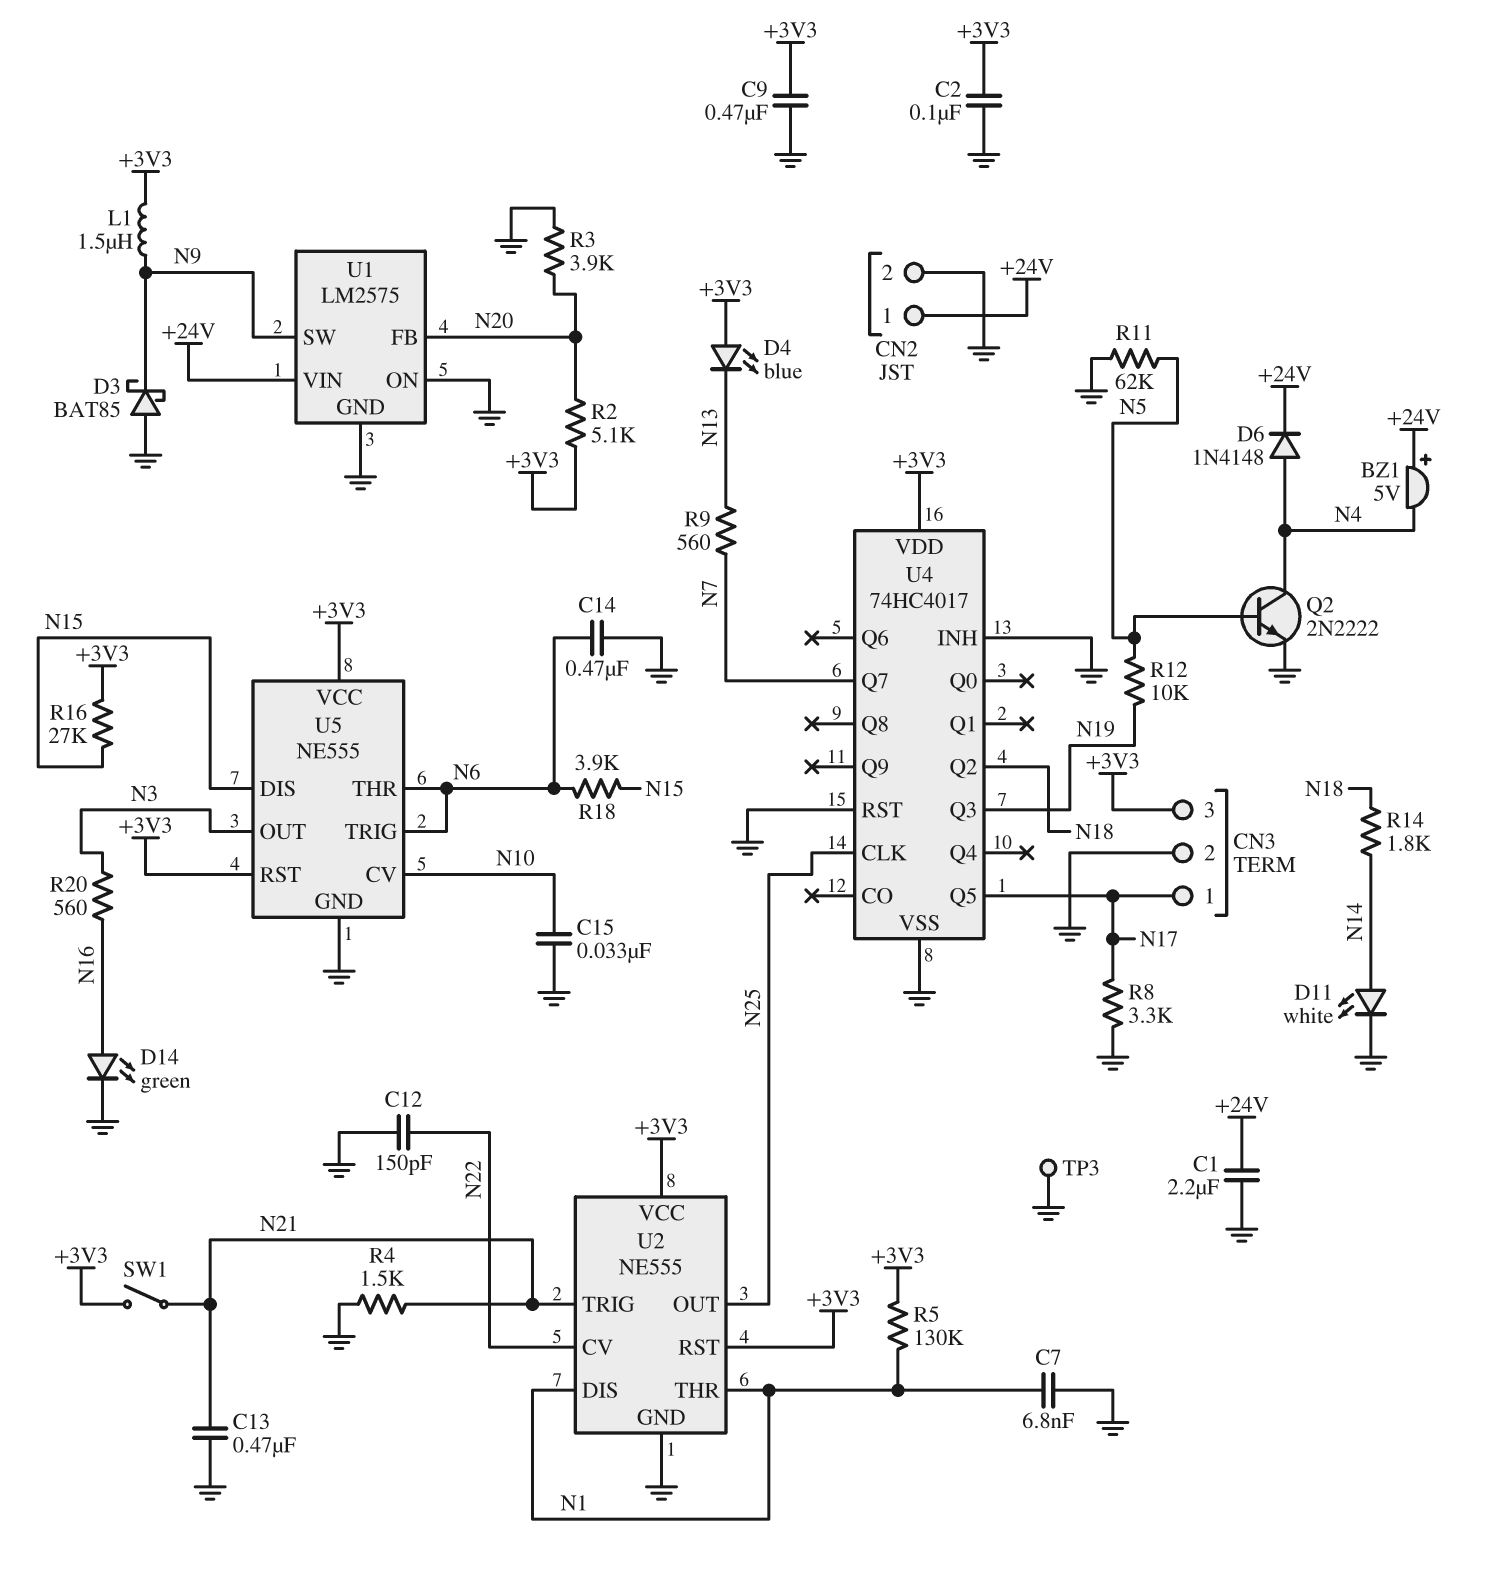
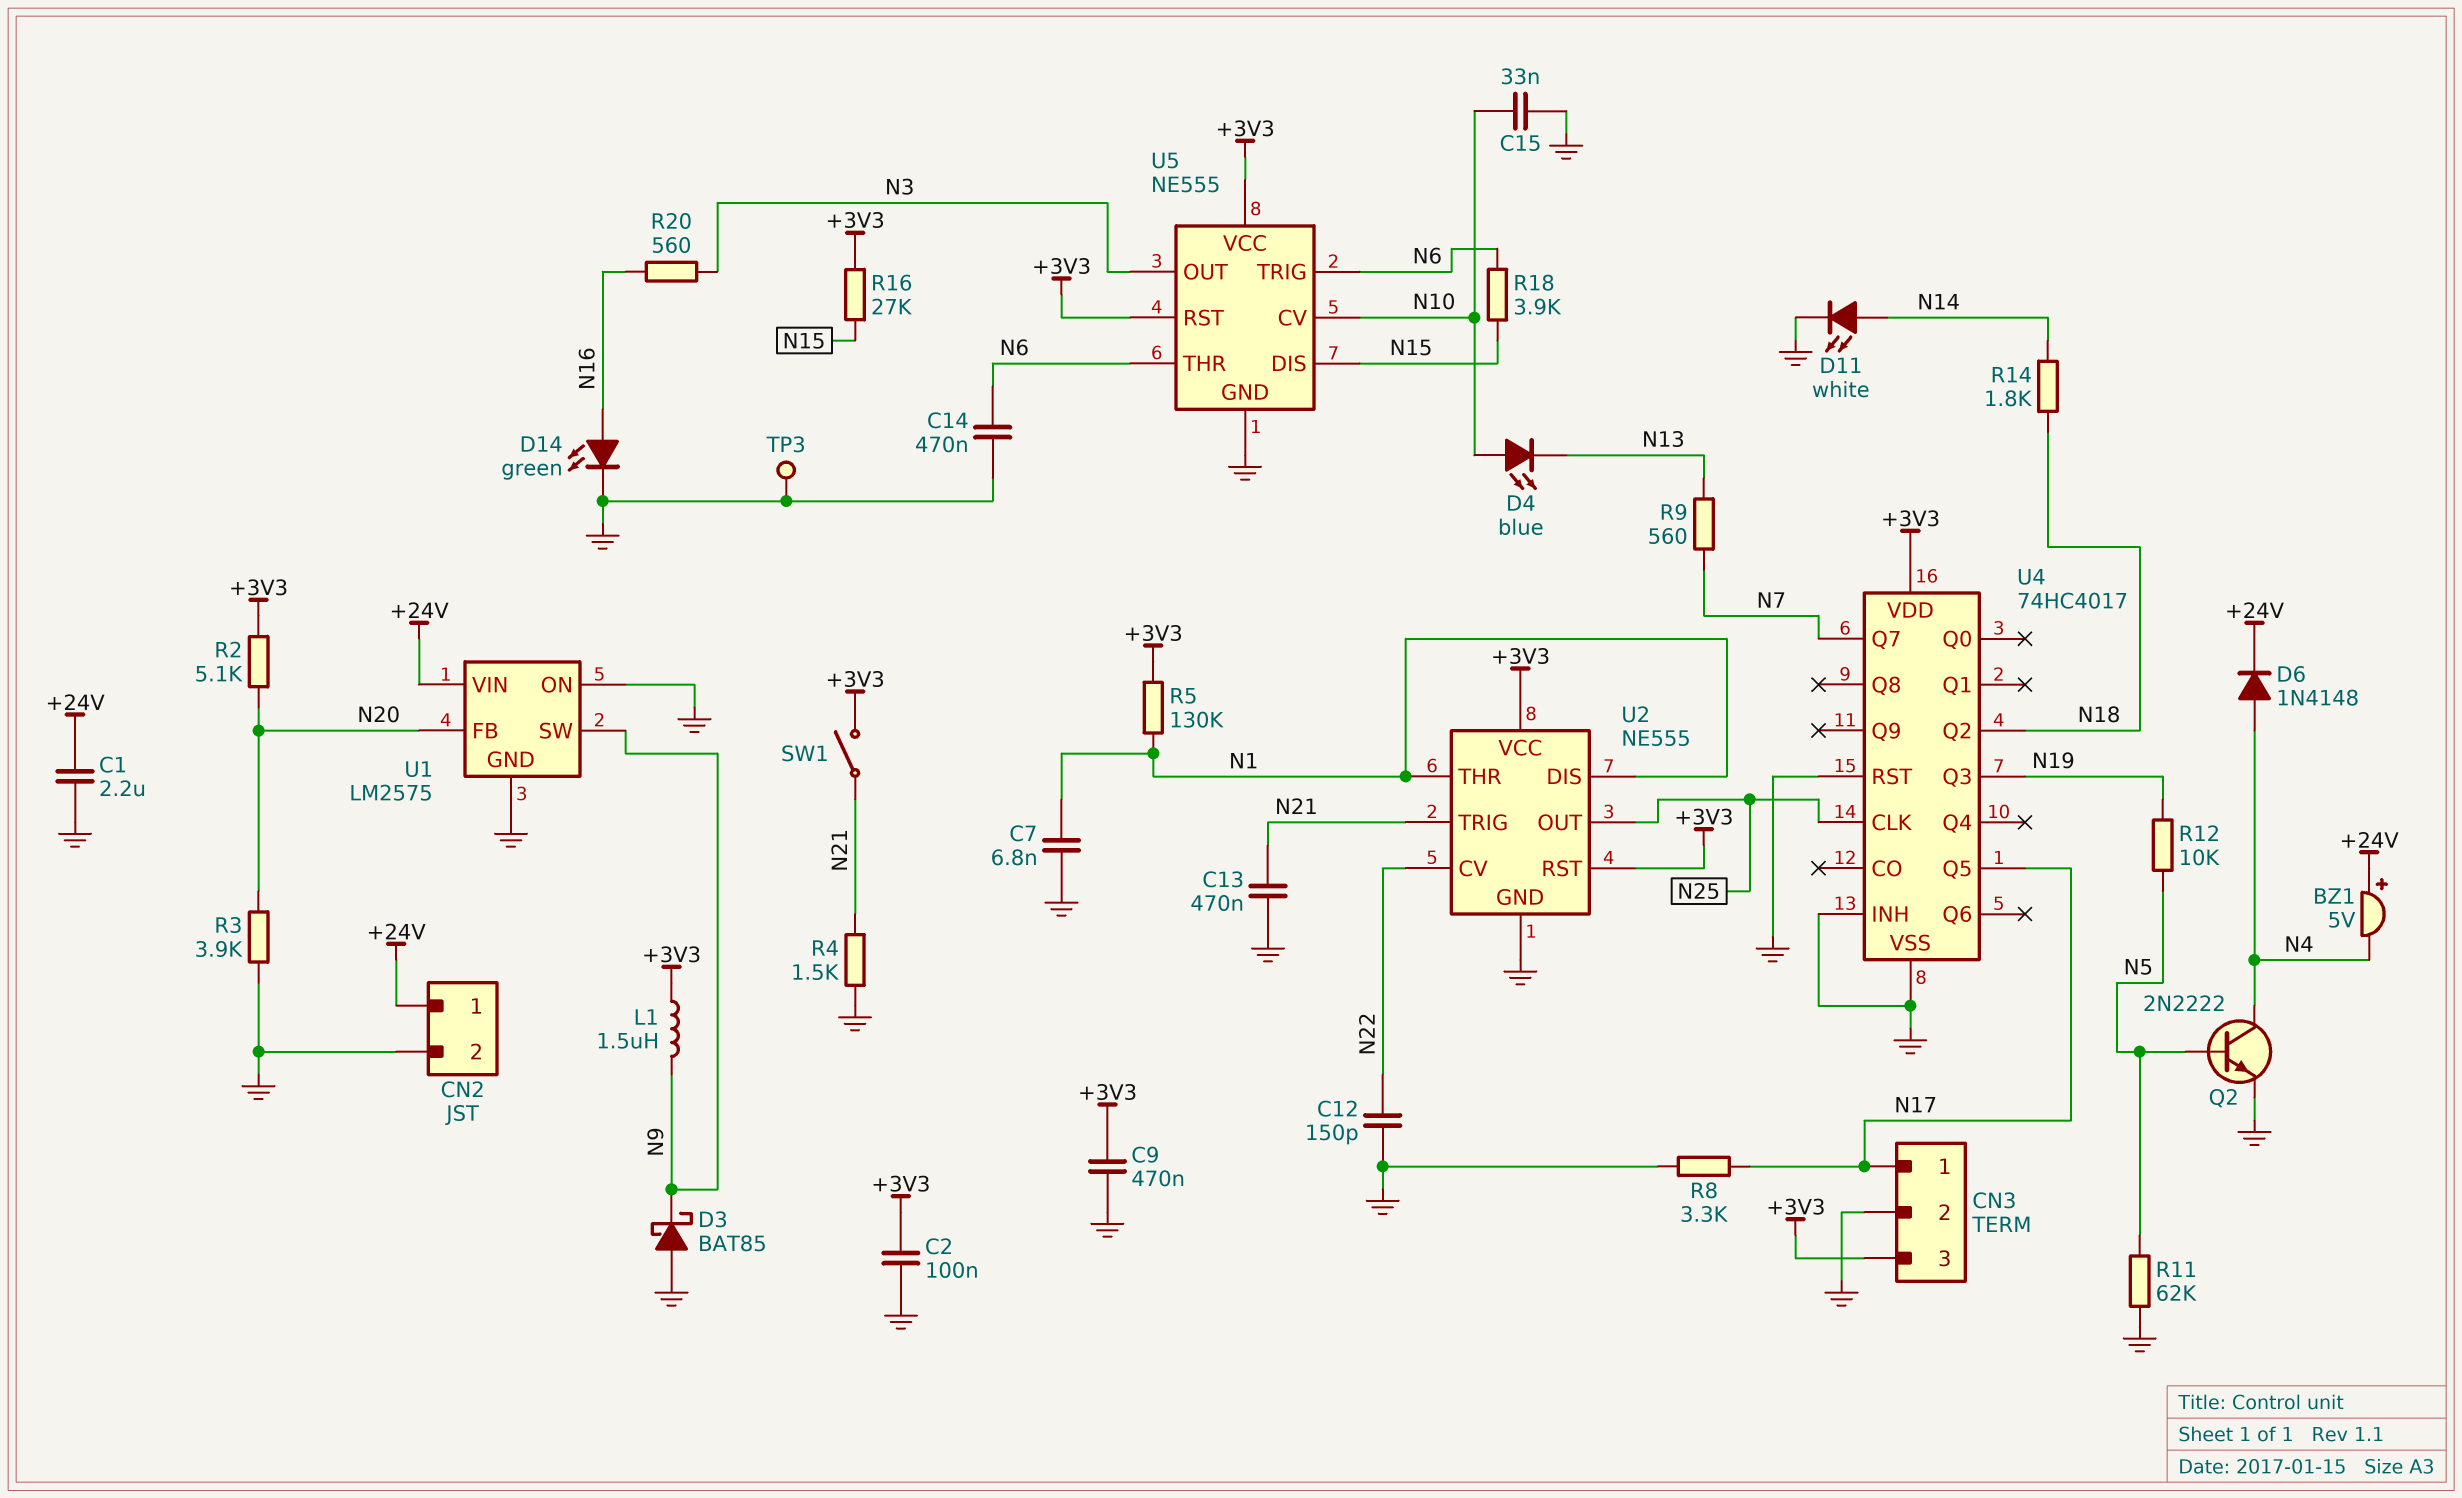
D4: LED blue (A +3V3, K N13) -> LED blue (A N10, K N13)

